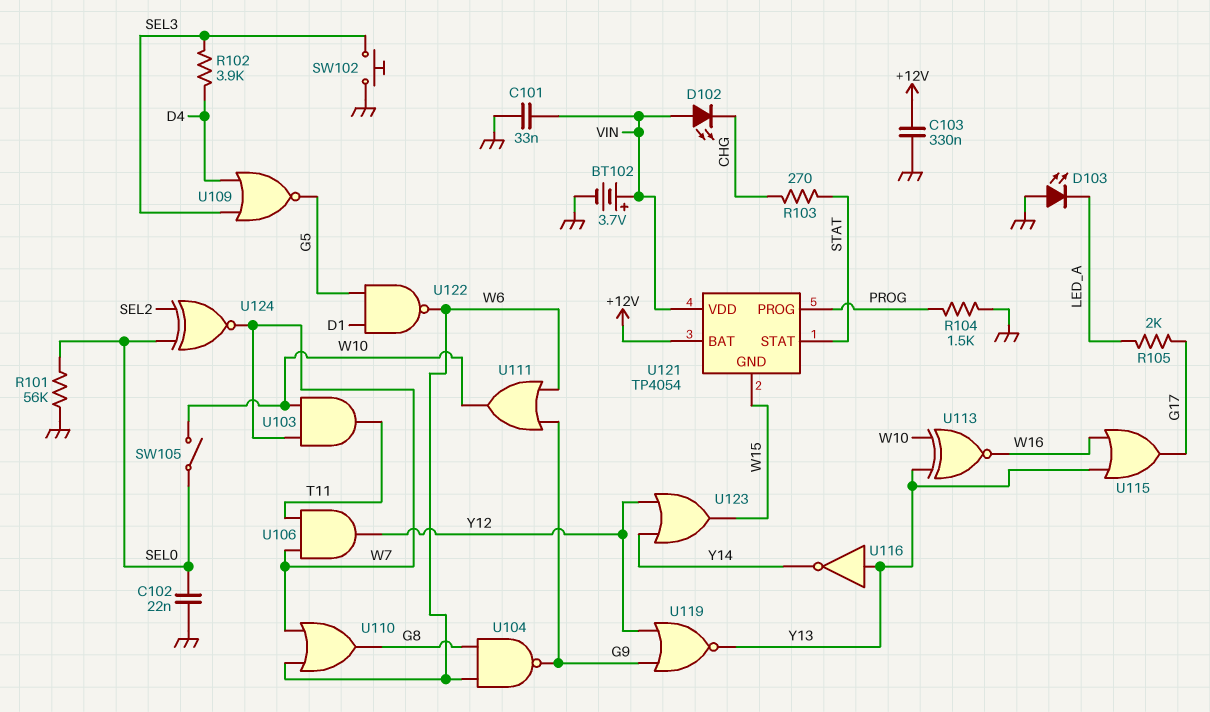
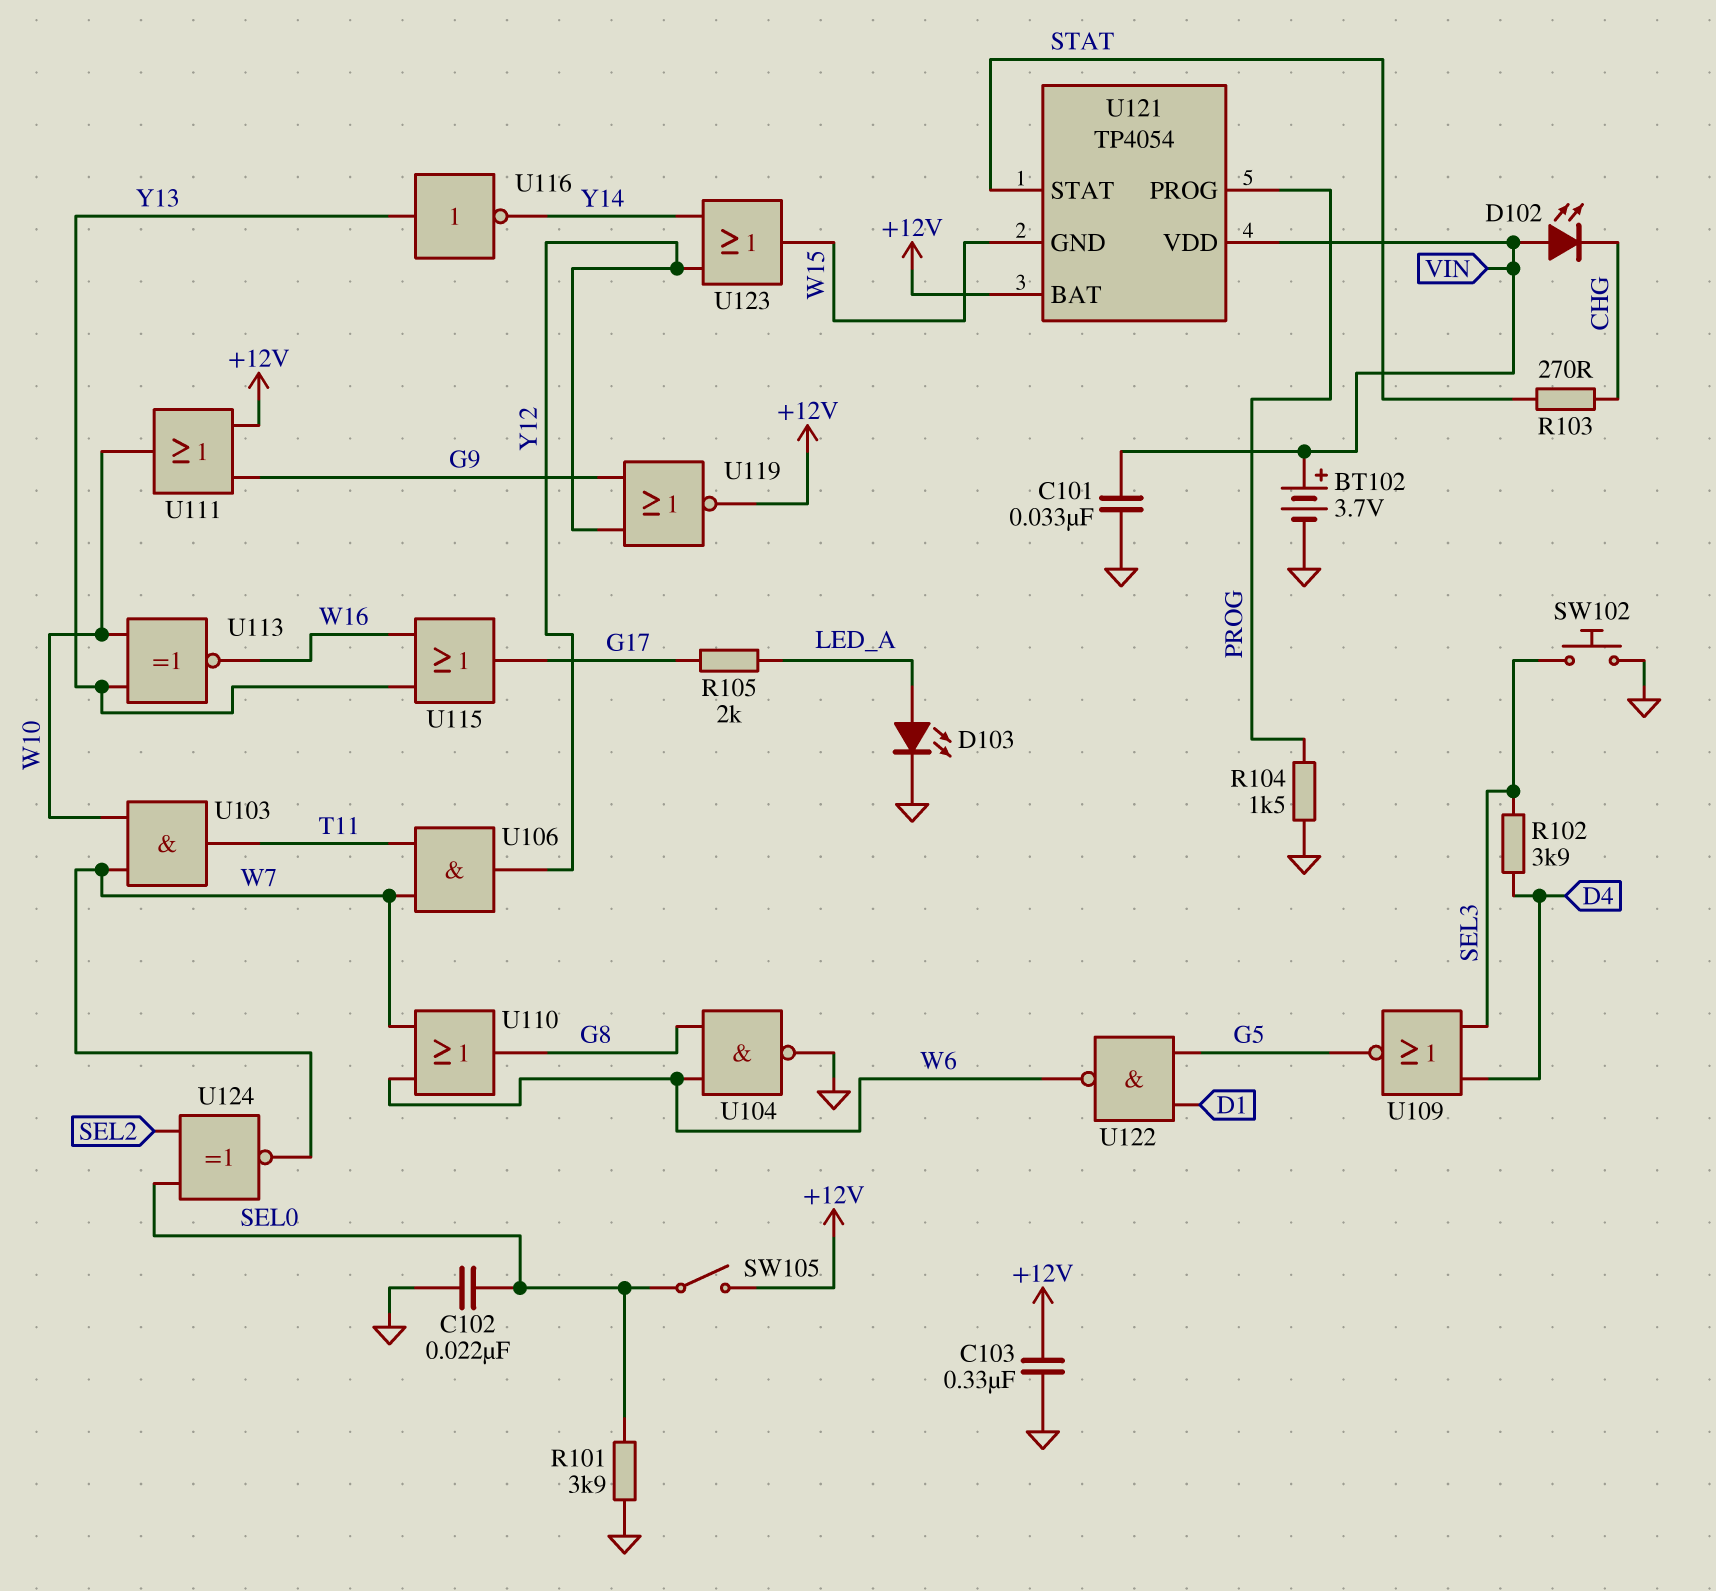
D103: LED (A GND, K LED_A) -> LED (A LED_A, K GND)
R101: 56k (GND, SEL0) -> 3.9k (GND, SEL0)
SW105: switch (SEL0, W10) -> switch (+12V, SEL0)
U104: NAND (in G8, in W6, out G9) -> NAND (in G8, in W6, out GND)
U111: OR (in G9, in W6, out W10) -> OR (in +12V, in G9, out W10)
U119: NOR (in G9, in Y12, out Y13) -> NOR (in G9, in Y12, out +12V)

